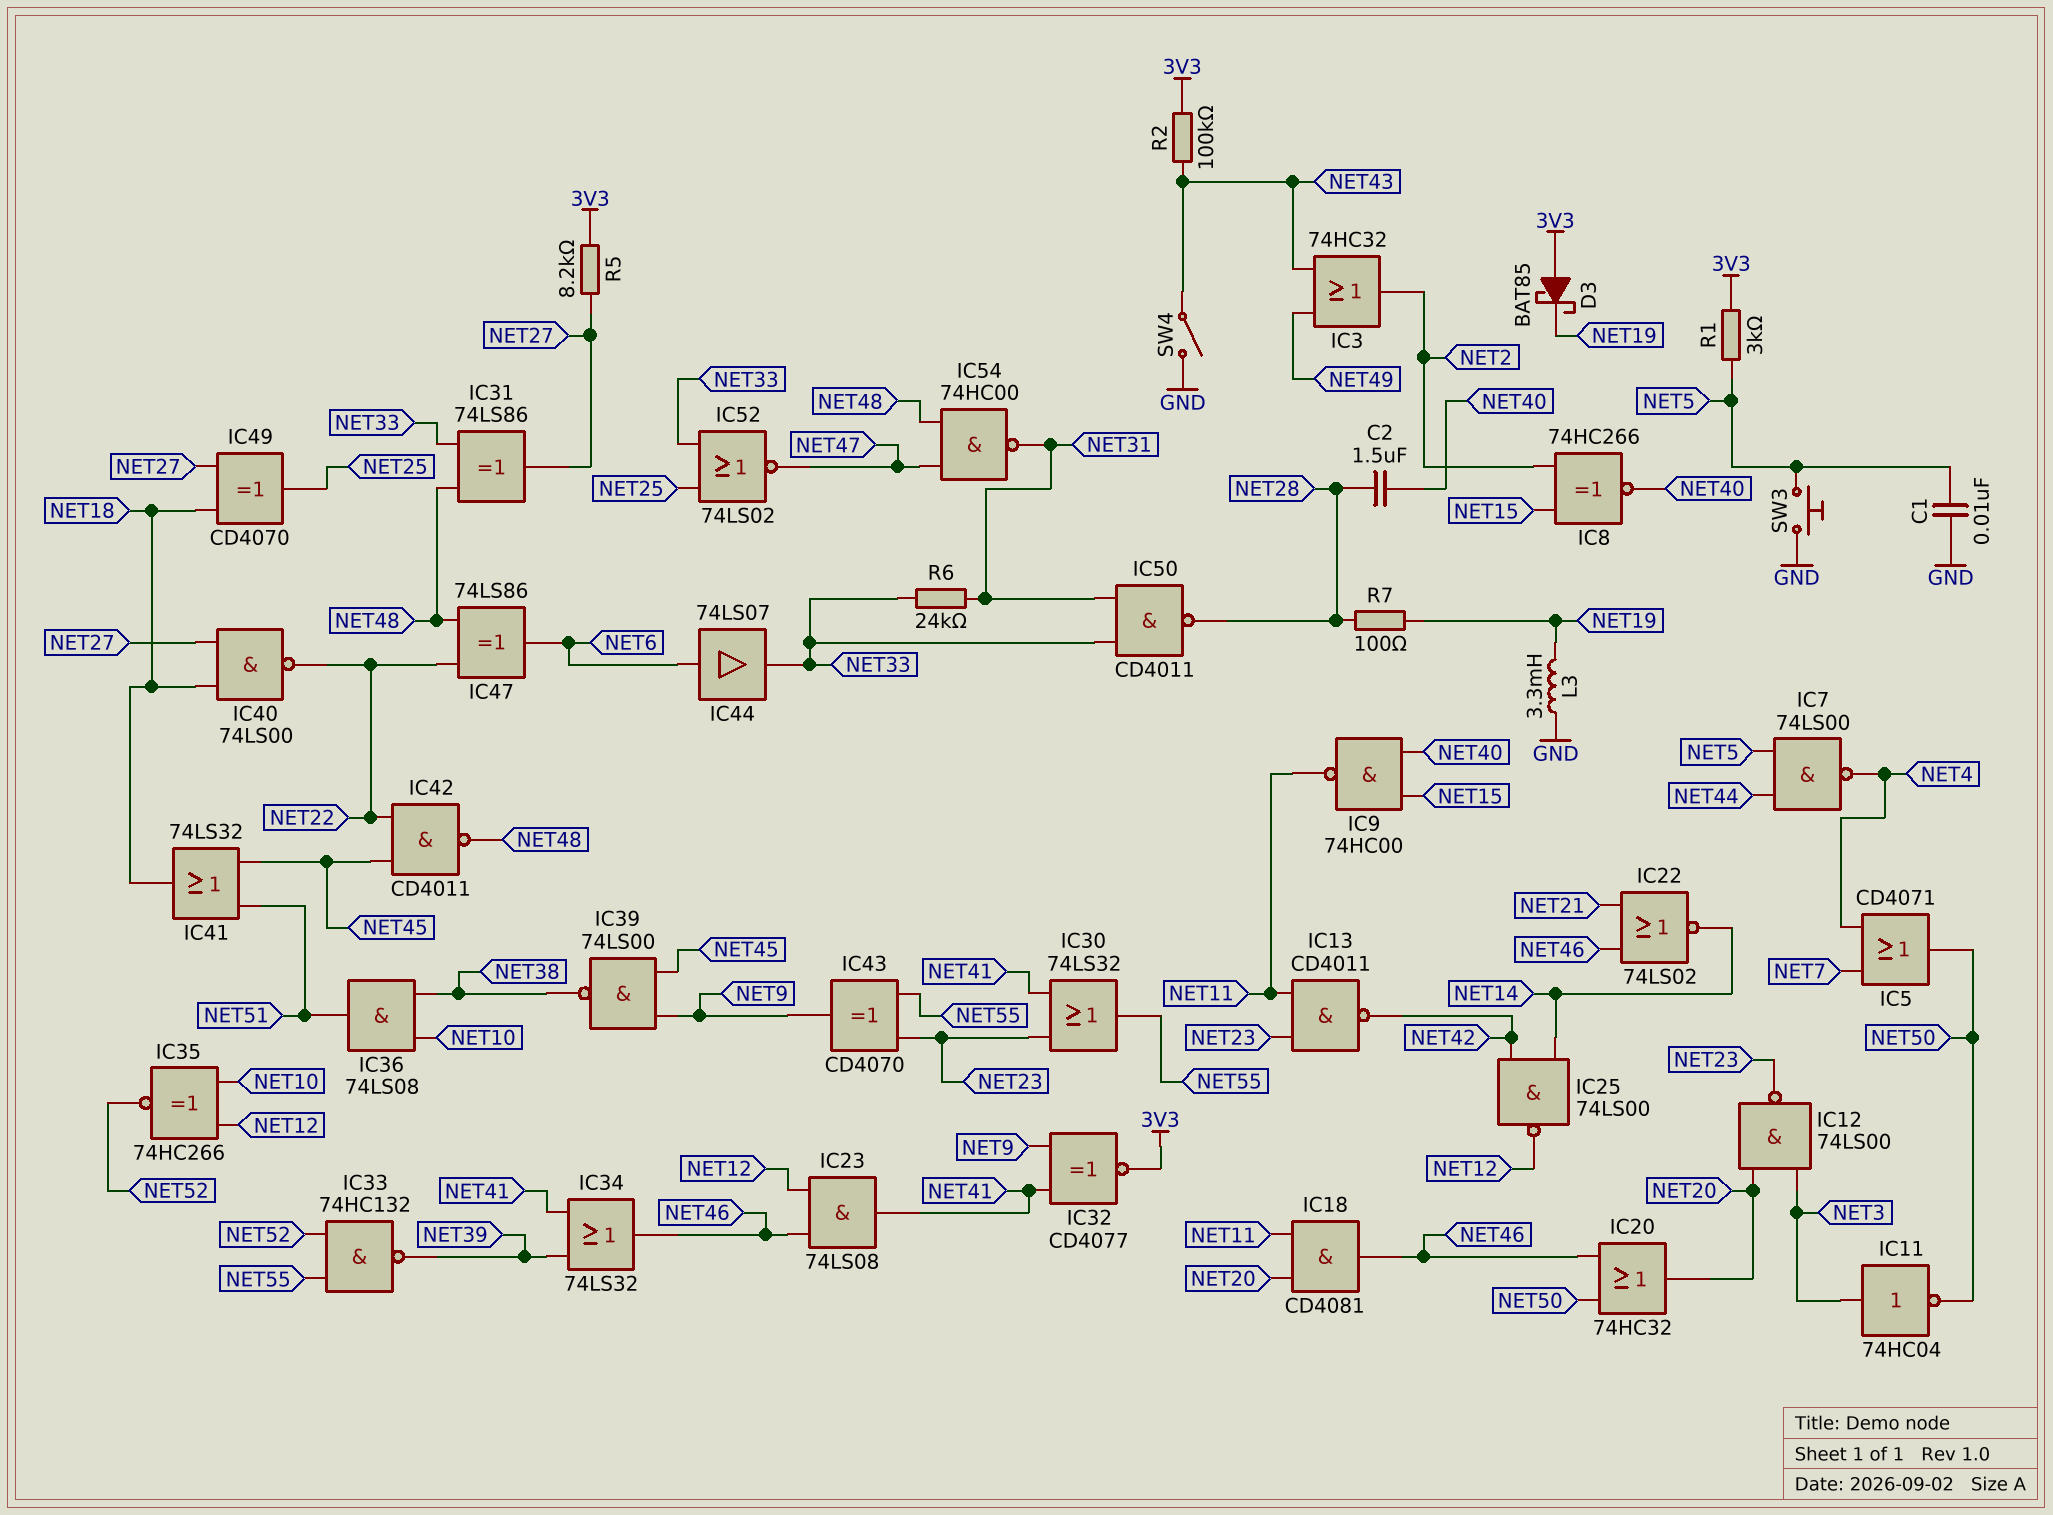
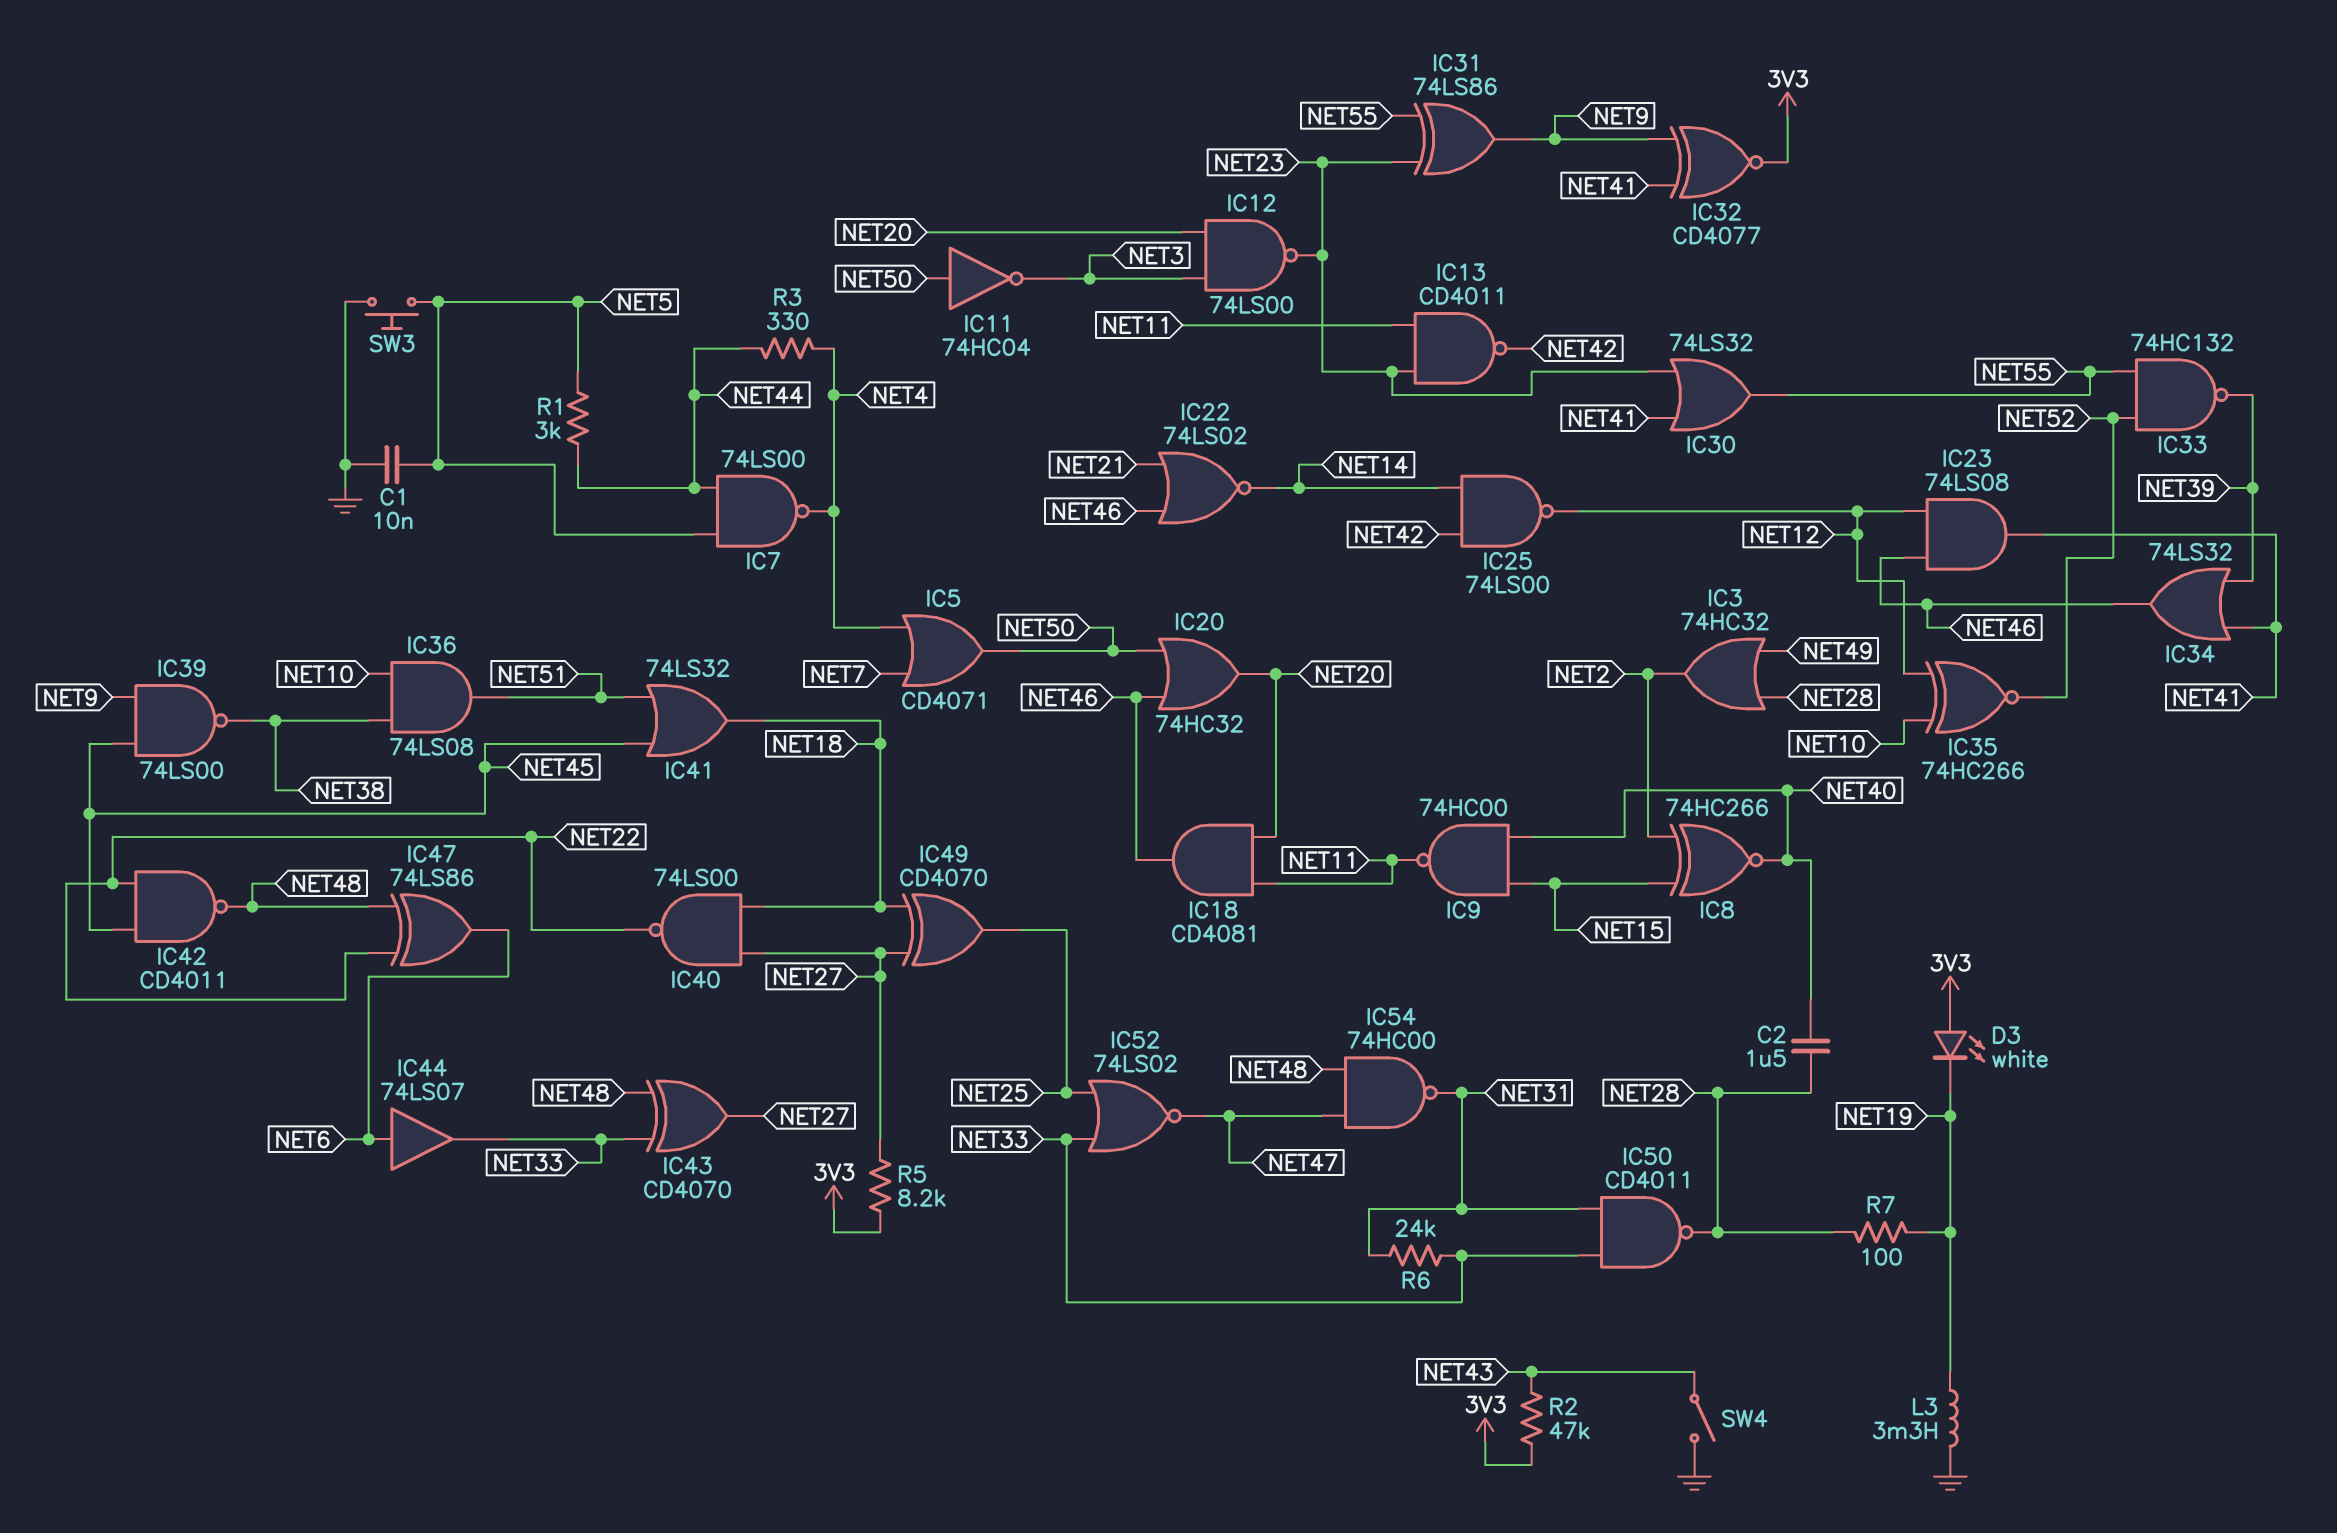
D3: schottky BAT85 (A 3V3, K NET19) -> LED white (A 3V3, K NET19)
IC3: OR 74HC32 (in NET43, in NET49, out NET2) -> OR 74HC32 (in NET28, in NET49, out NET2)
IC11: NOT 74HC04 (in NET3, out NET50) -> NOT 74HC04 (in NET50, out NET3)
IC31: XOR 74LS86 (in NET33, in NET48, out NET27) -> XOR 74LS86 (in NET23, in NET55, out NET9)
IC43: XOR CD4070 (in NET23, in NET55, out NET9) -> XOR CD4070 (in NET33, in NET48, out NET27)
R1: 3k (3V3, NET5) -> 3k (NET5, NET44)
R2: 100k (3V3, NET43) -> 47k (3V3, NET43)
R3: none -> 330 (NET4, NET44)

